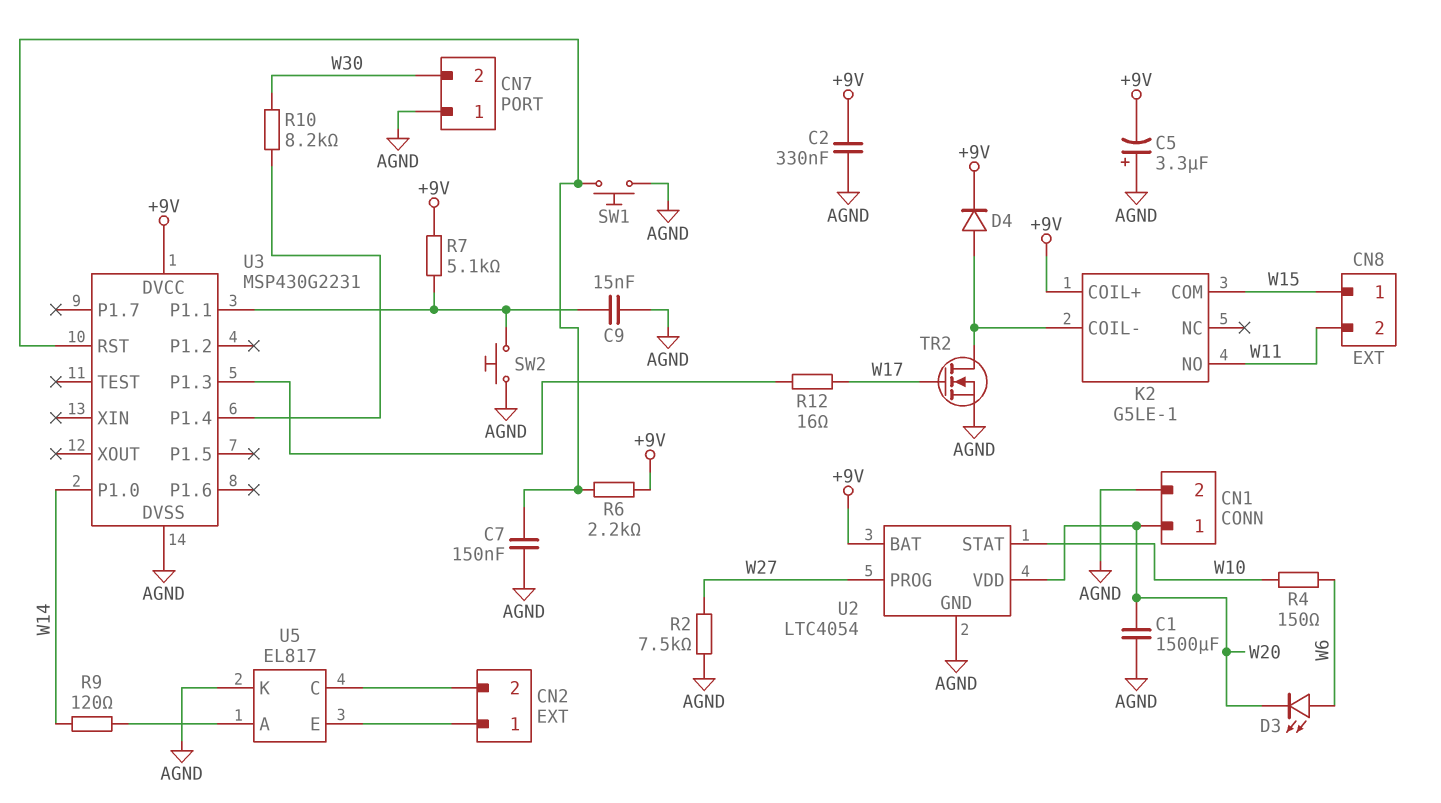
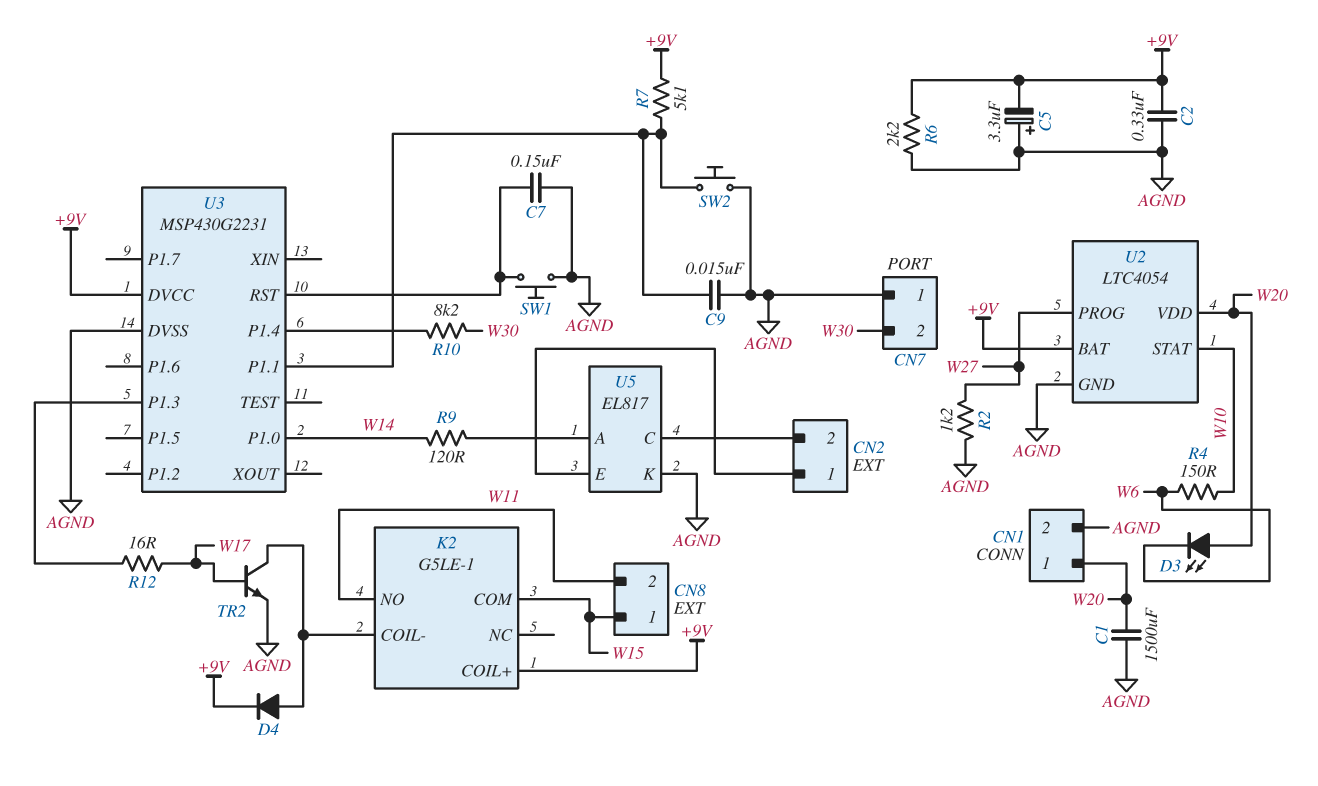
D3: LED (A W6, K W20) -> LED (A W20, K W6)
R2: 7.5k (AGND, W27) -> 1.2k (AGND, W27)
R6: 2.2k (+9V, U3/RST) -> 2.2k (+9V, AGND)
TR2: NMOS (G W17, D K2/COIL-, S AGND) -> NPN (B W17, C K2/COIL-, E AGND)

